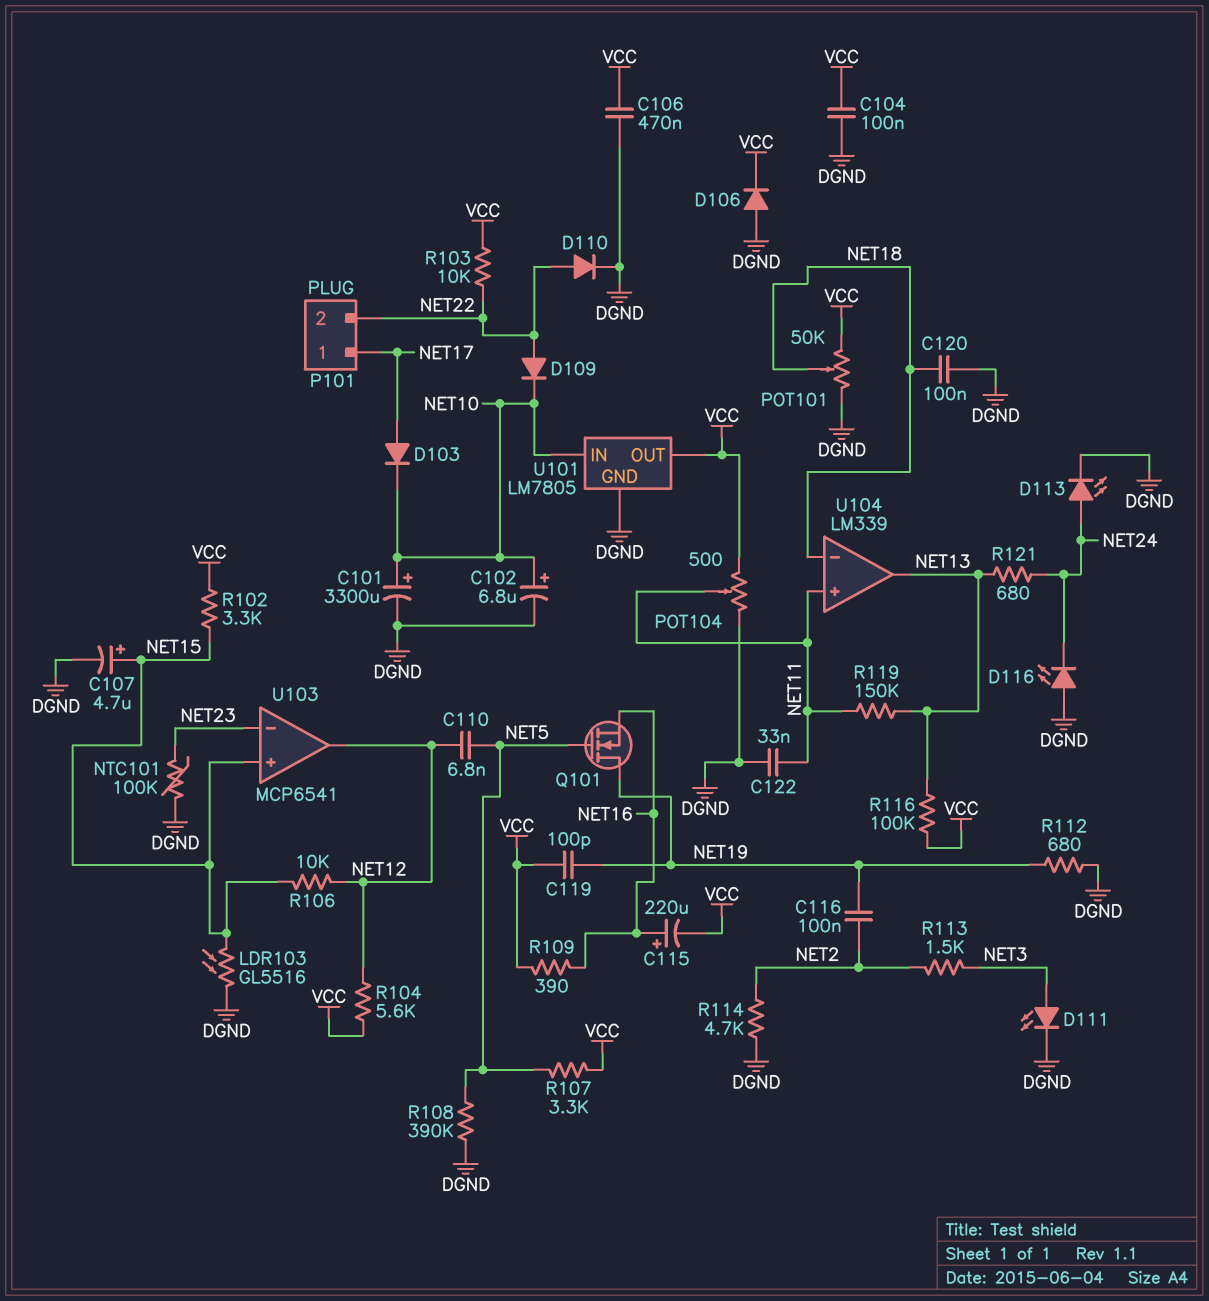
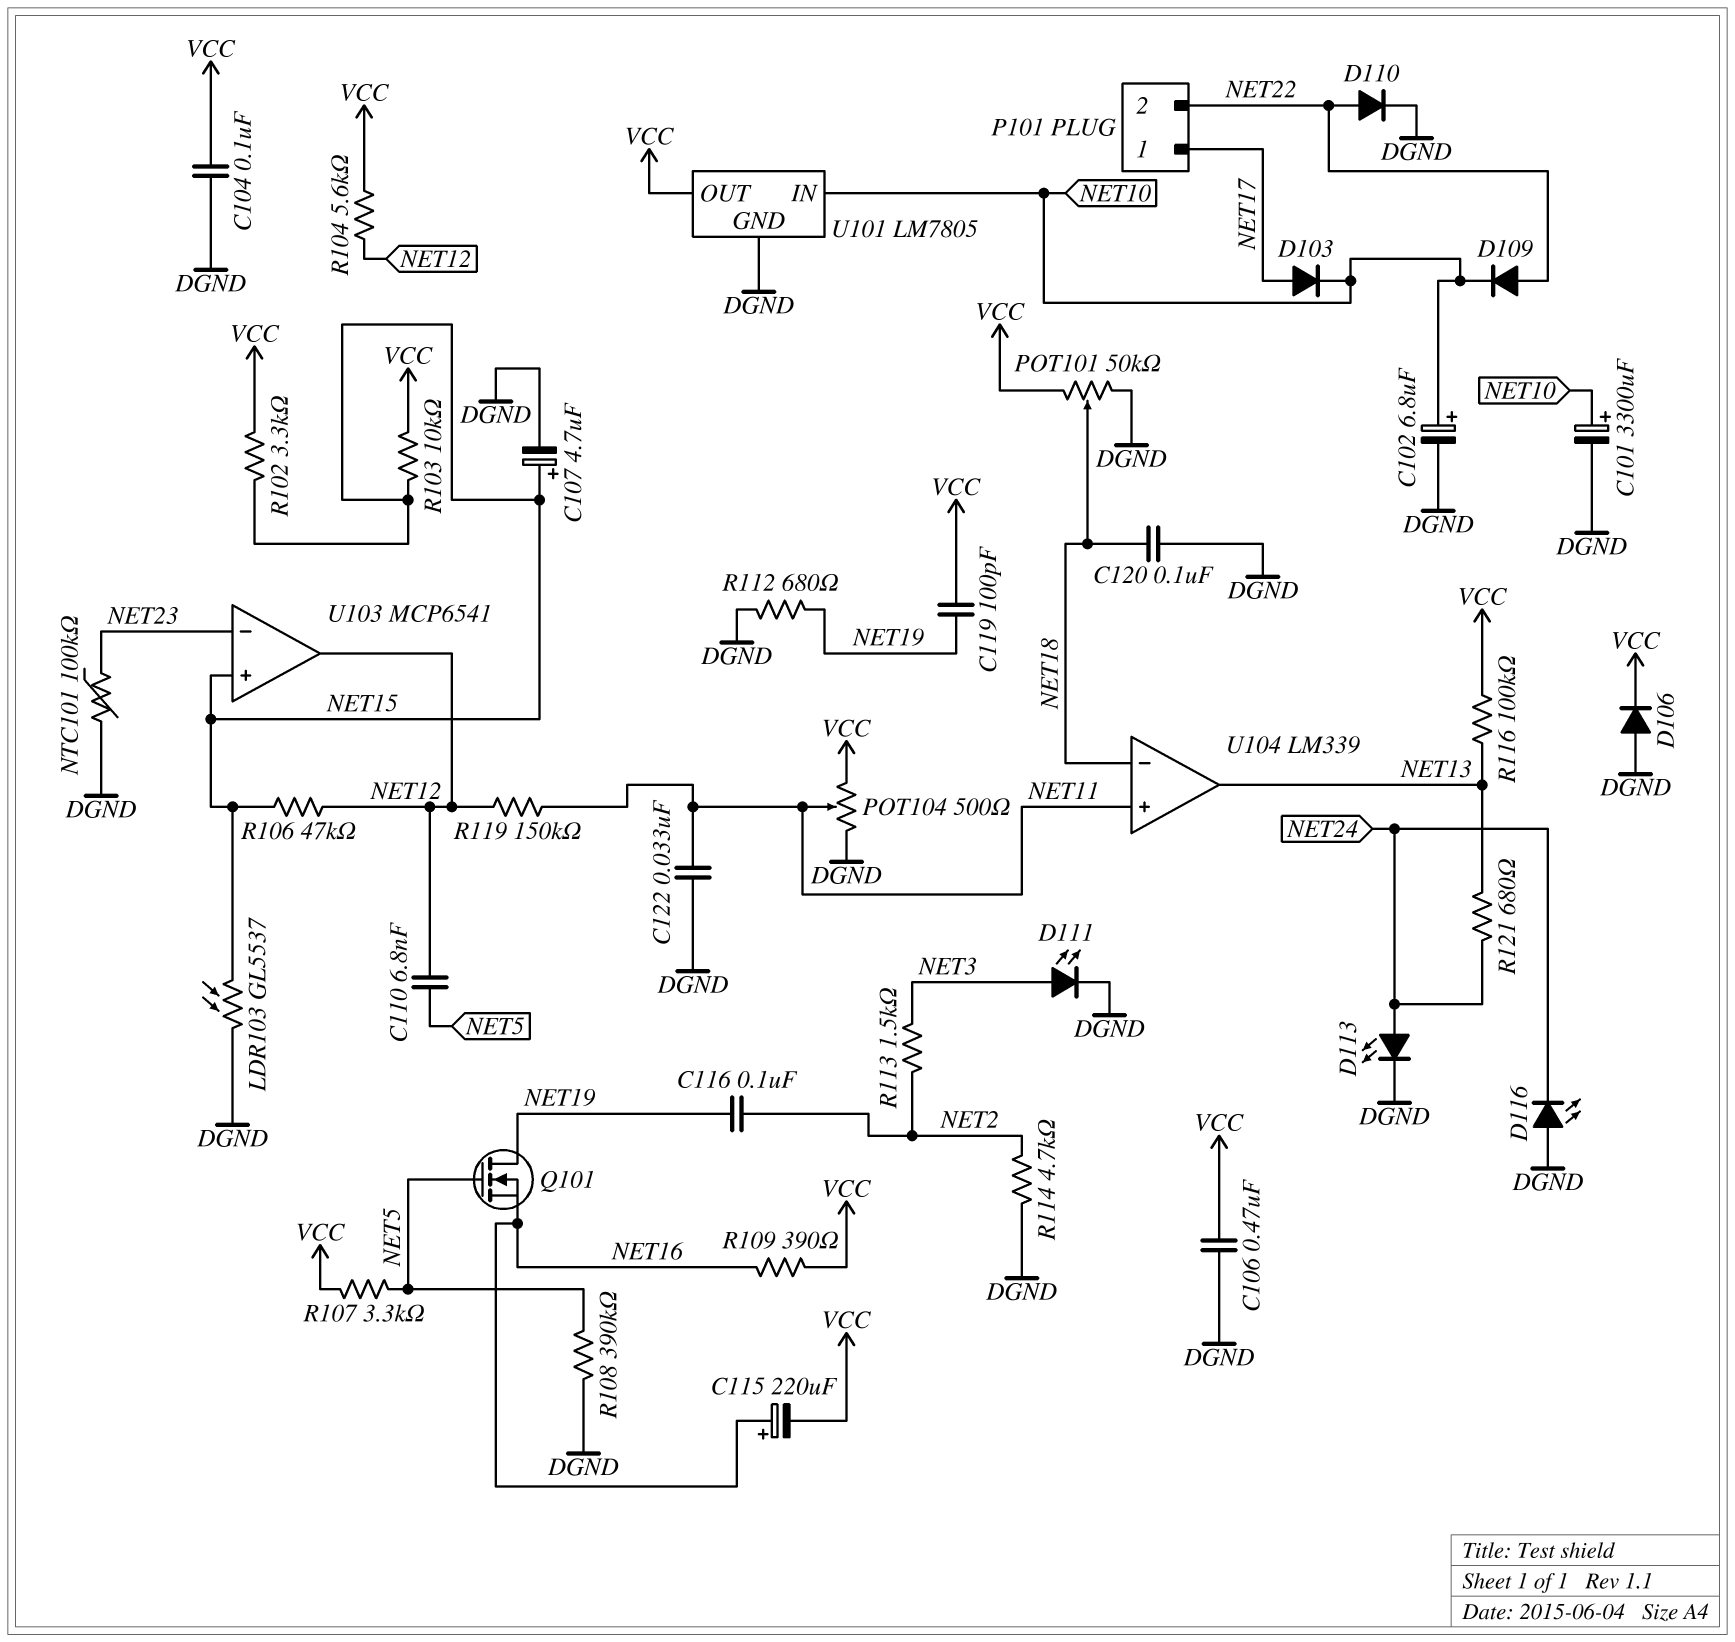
LDR103: GL5516 (DGND, NET15) -> GL5537 (DGND, NET15)
R103: 10k (NET22, VCC) -> 10k (NET15, VCC)
R106: 10k (NET12, NET15) -> 47k (NET12, NET15)
R119: 150k (NET11, NET13) -> 150k (NET11, NET12)

